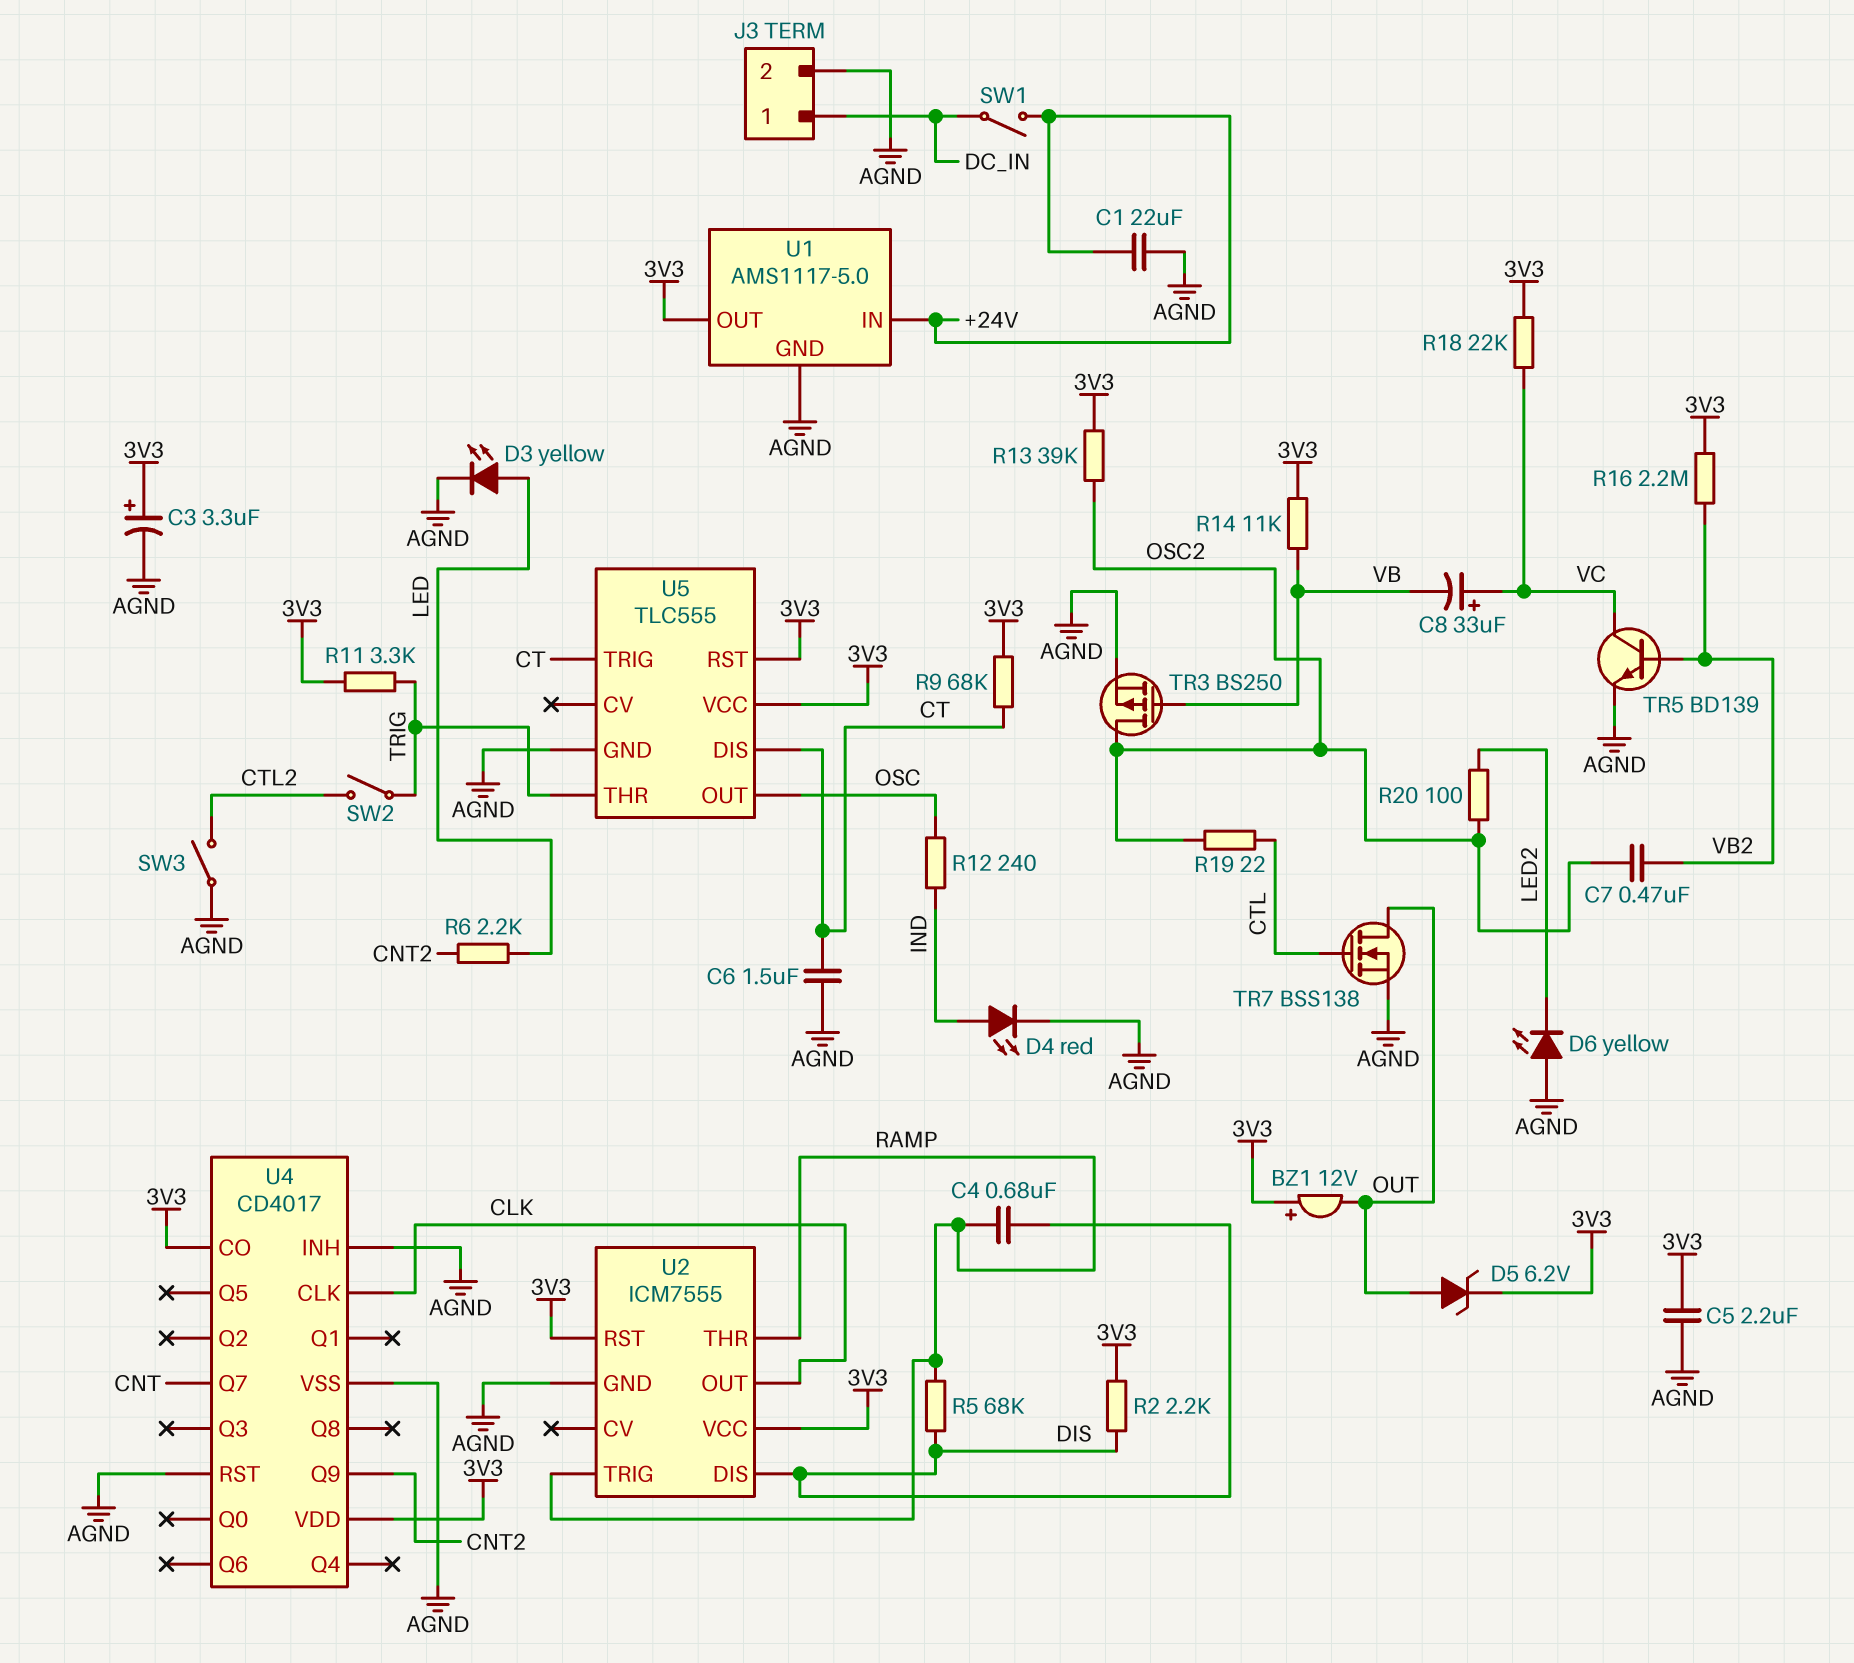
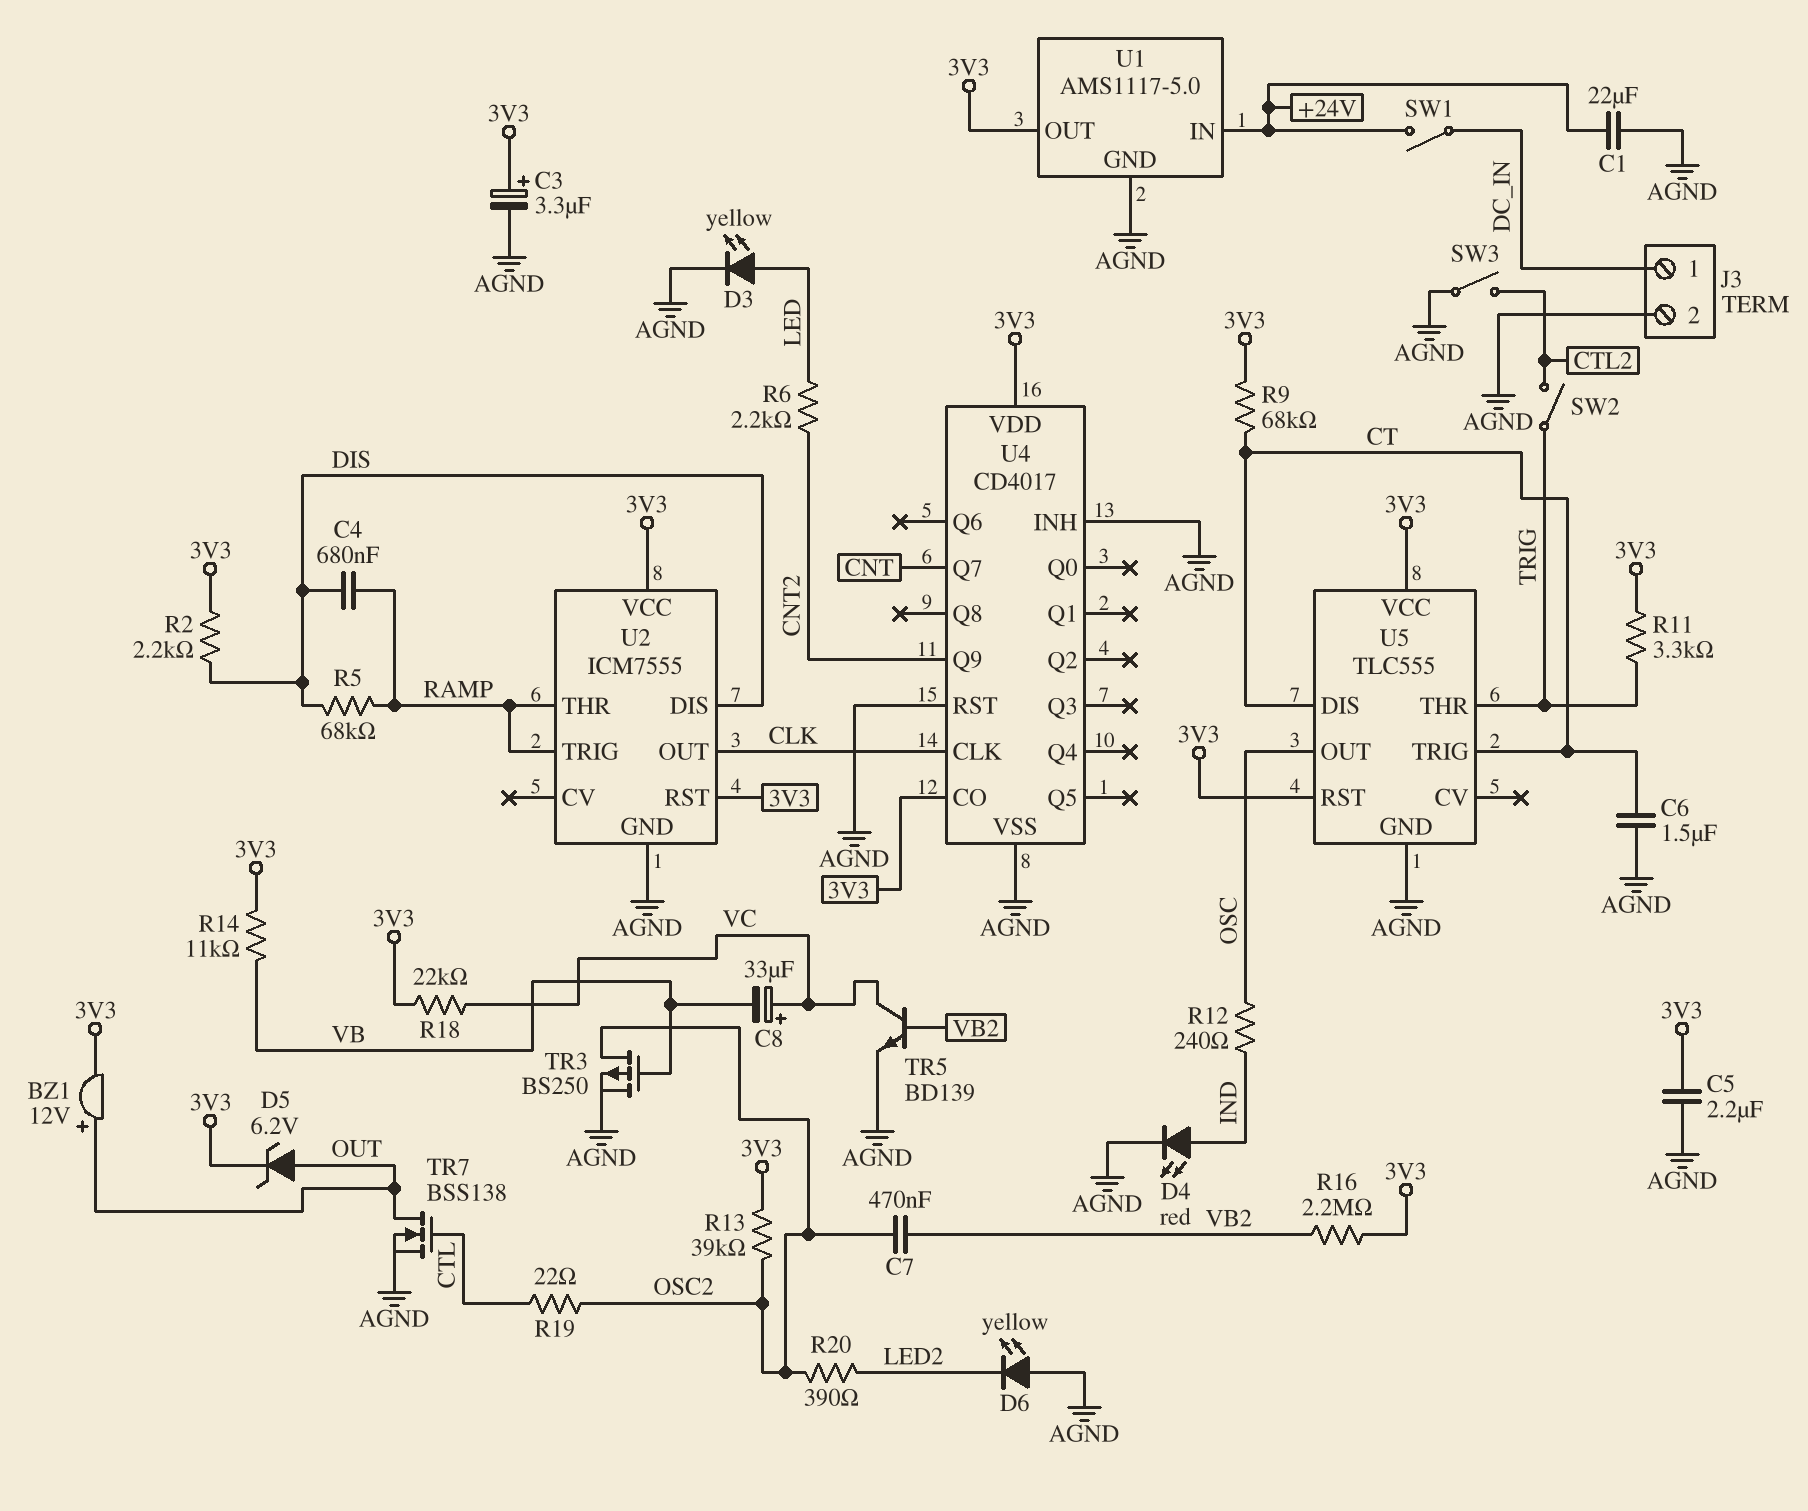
BZ1: buzzer 12V (plus 3V3, minus OUT) -> buzzer 12V (plus OUT, minus 3V3)
R20: 100 (LED2, OSC2) -> 390 (LED2, OSC2)

